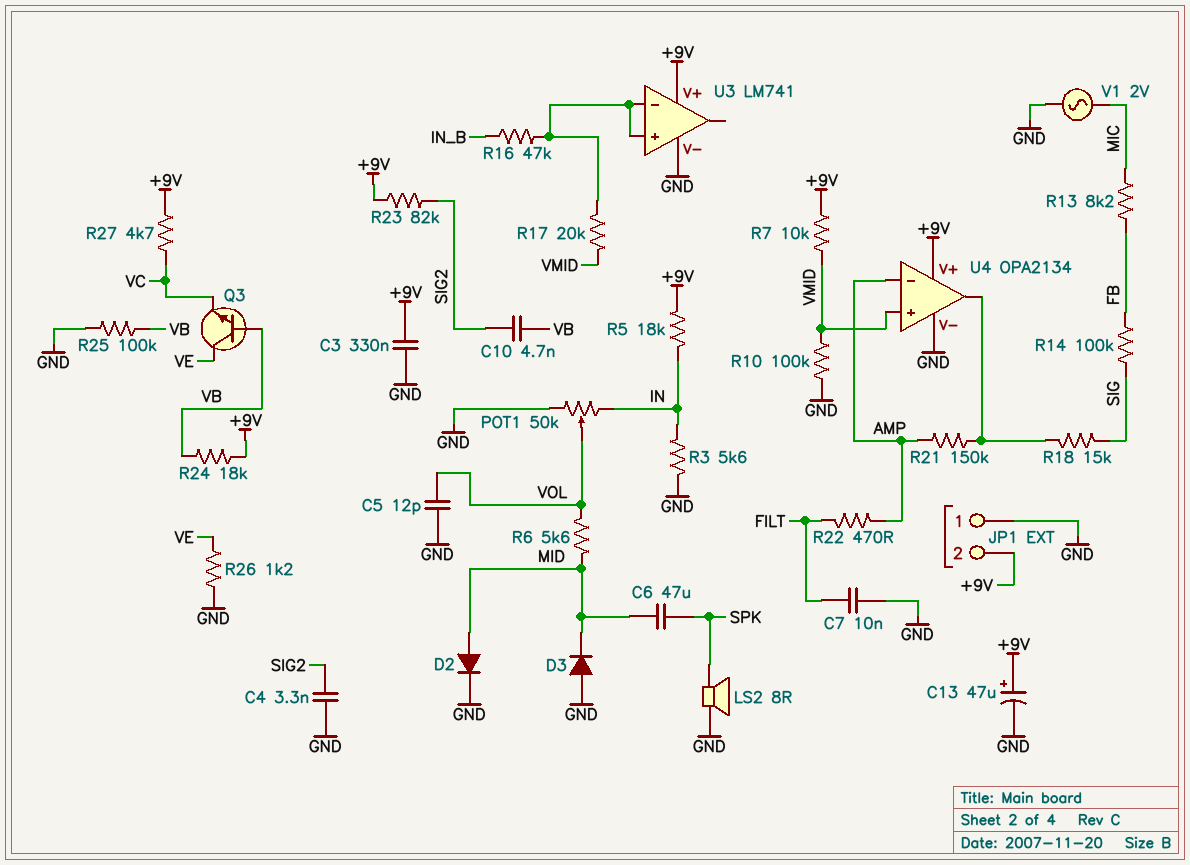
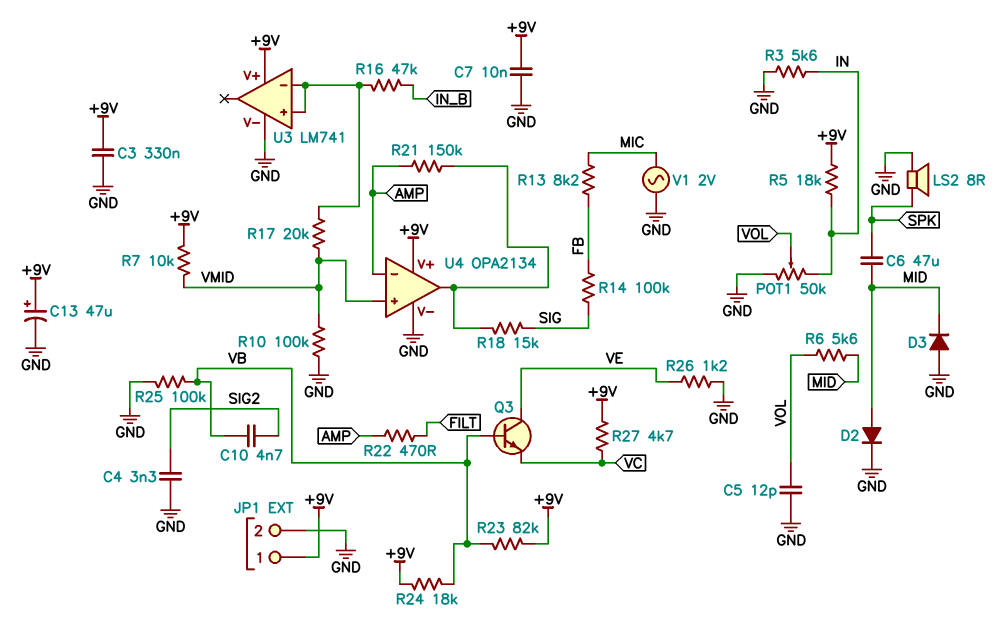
C7: 10nF (FILT, GND) -> 10nF (+9V, GND)
JP1 pin 1: GND -> +9V
JP1 pin 2: +9V -> GND
R23: 82k (+9V, SIG2) -> 82k (+9V, VB)

